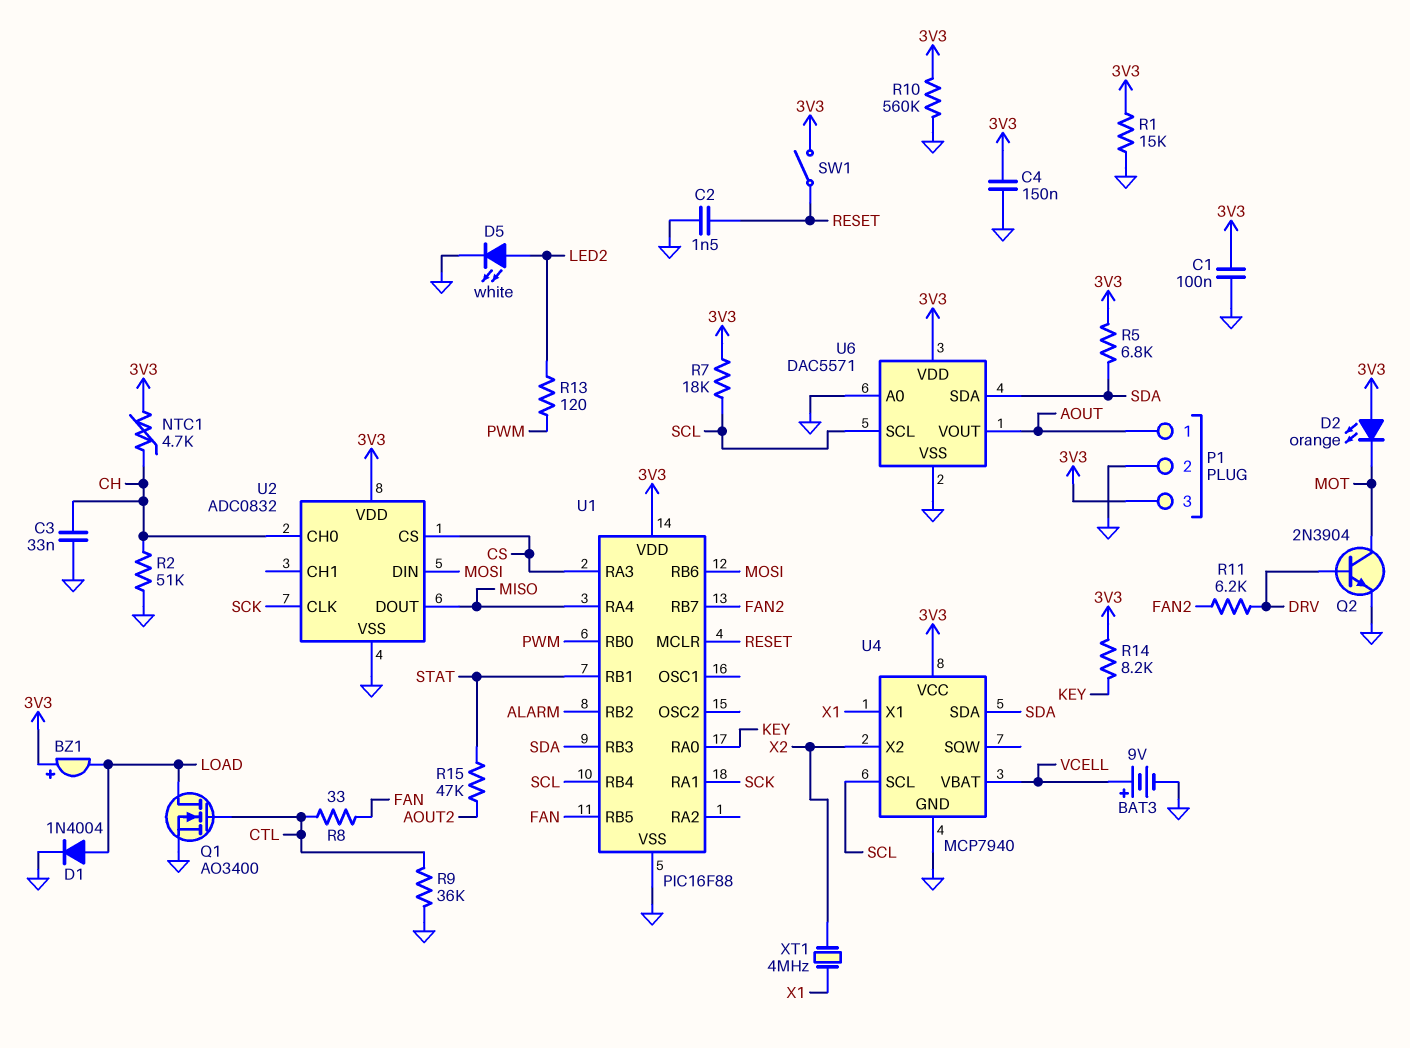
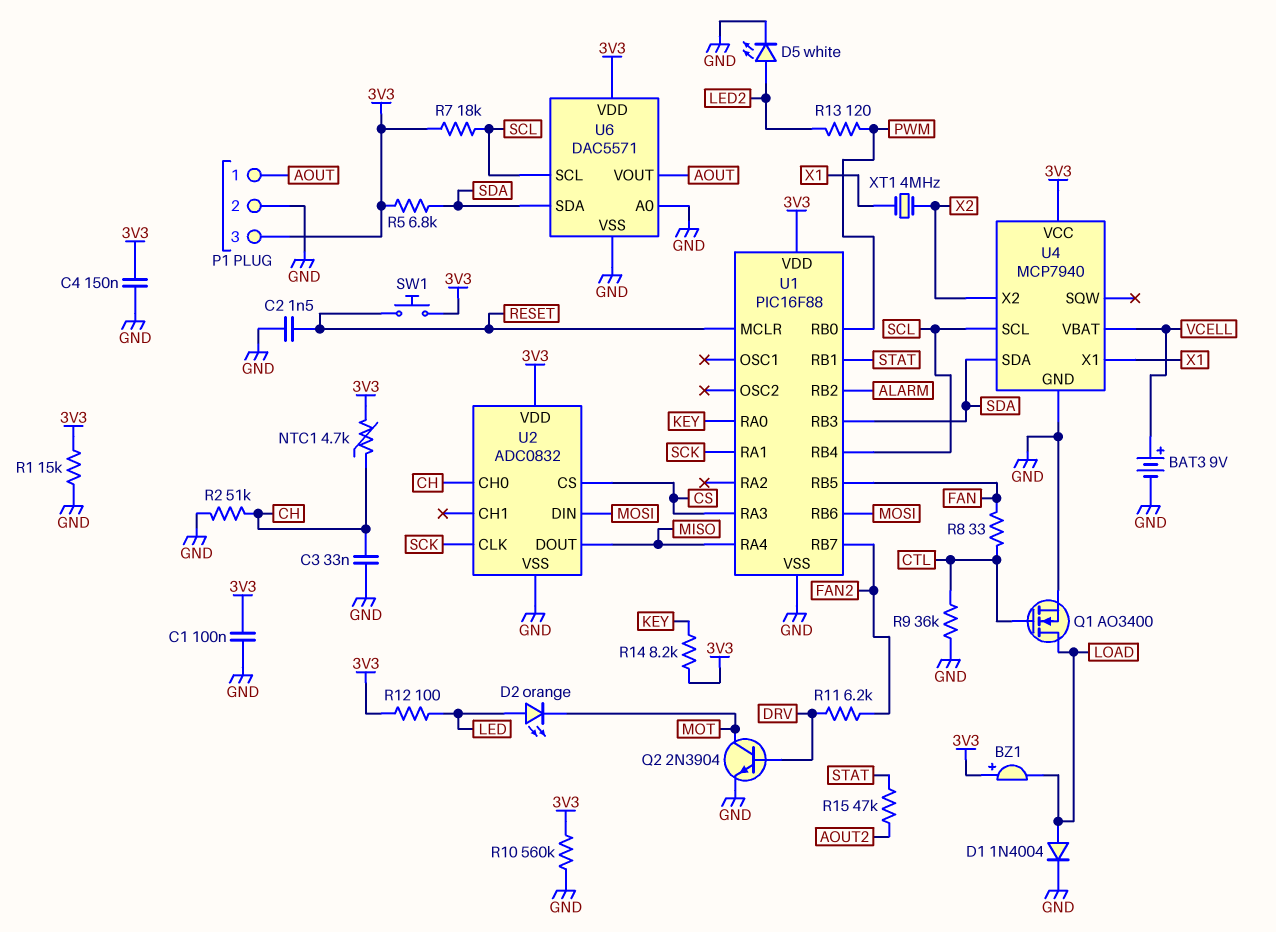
D2: LED orange (A 3V3, K MOT) -> LED orange (A LED, K MOT)
R12: none -> 100 (3V3, LED)
SW1: switch (3V3, RESET) -> button (3V3, RESET)

